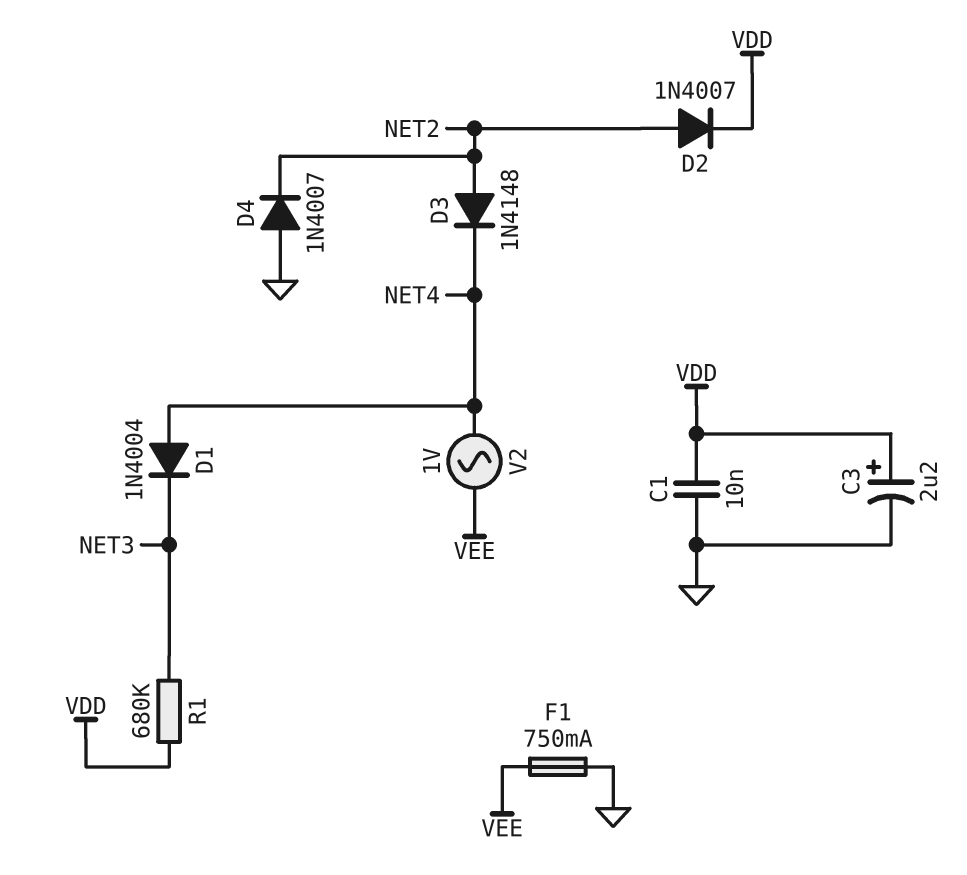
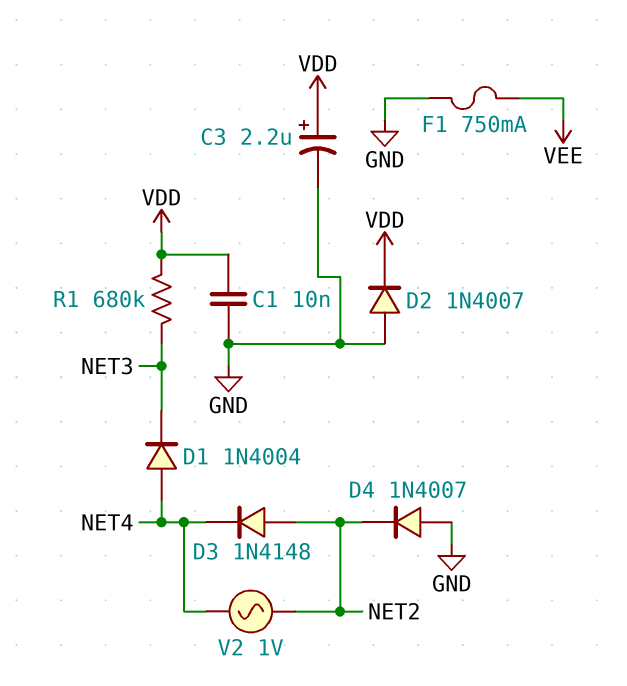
D2: diode 1N4007 (A NET2, K VDD) -> diode 1N4007 (A GND, K VDD)
V2: AC 1V (NET4, VEE) -> AC 1V (NET2, NET4)

